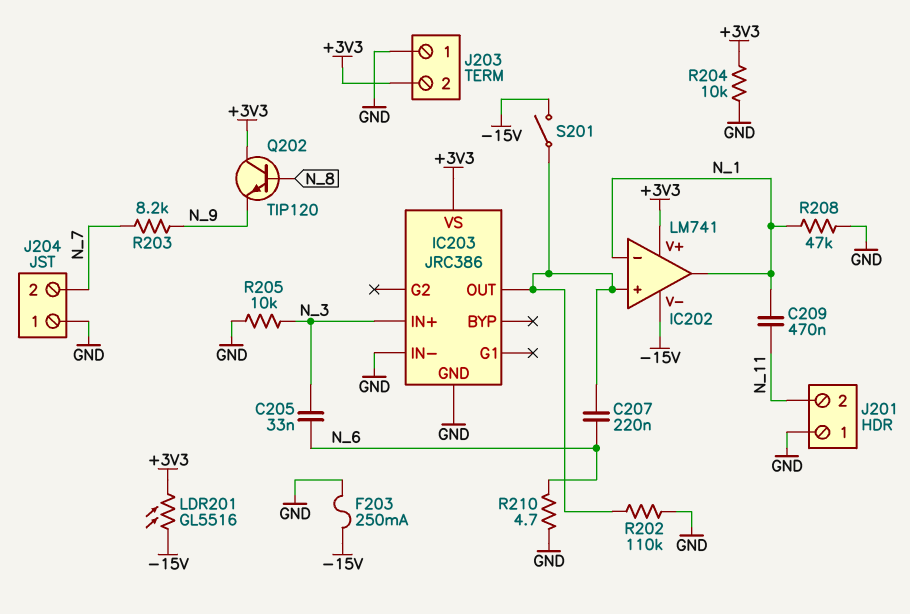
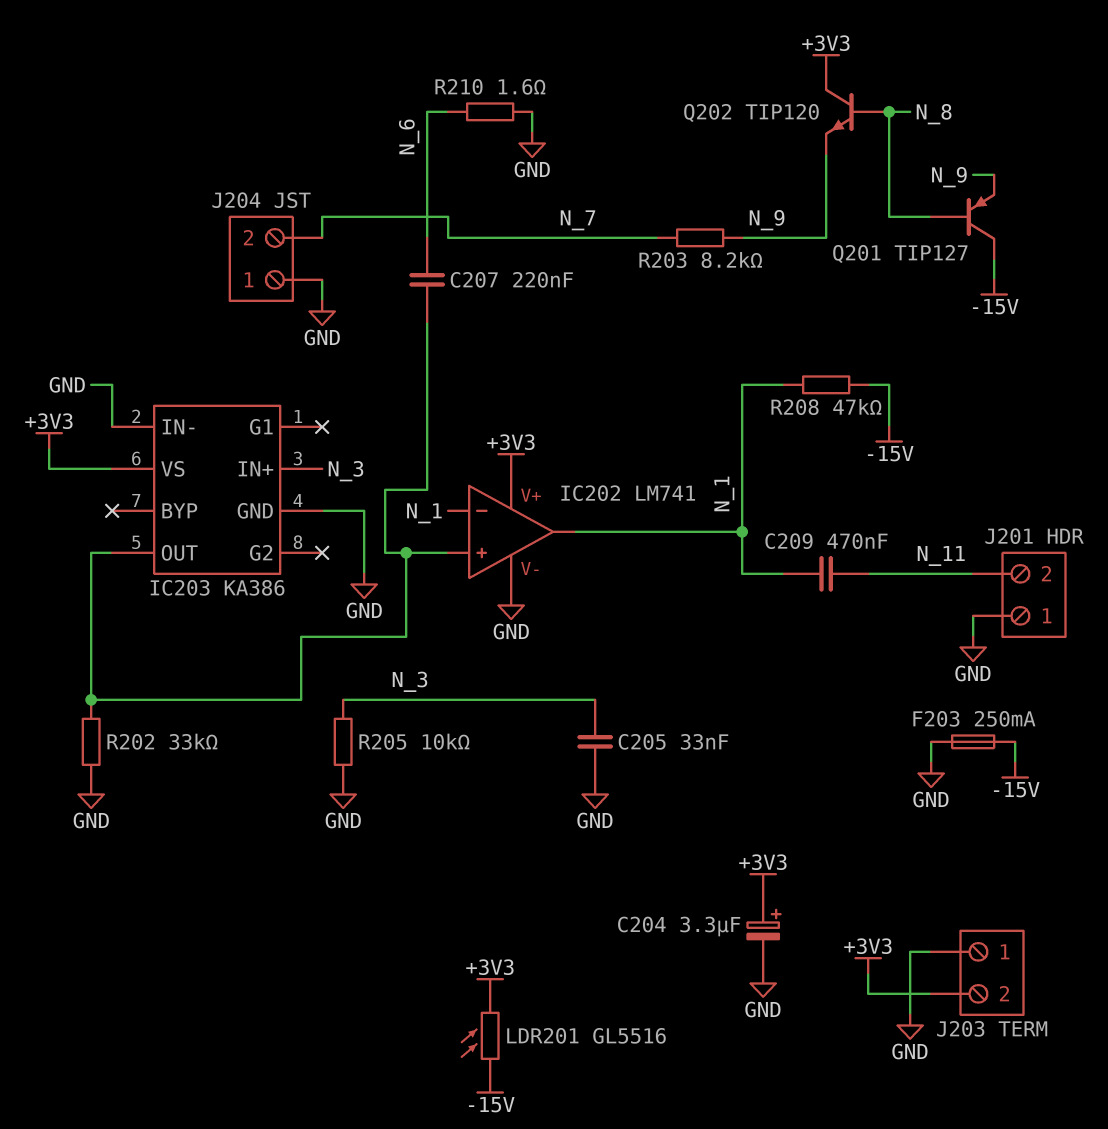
C204: none -> 3.3uF (plus +3V3, minus GND)
C205: 33nF (N_3, N_6) -> 33nF (GND, N_3)
IC202 pin V-: -15V -> GND
IC203: JRC386 -> KA386
Q201: none -> PNP TIP127 (B N_8, C -15V, E N_9)
R202: 110k (GND, IC202/in+) -> 33k (GND, IC202/in+)
R204: 10k (+3V3, GND) -> none
R208: 47k (GND, N_1) -> 47k (-15V, N_1)
R210: 4.7 (GND, N_6) -> 1.6 (GND, N_6)
S201: switch (-15V, IC202/in+) -> none

